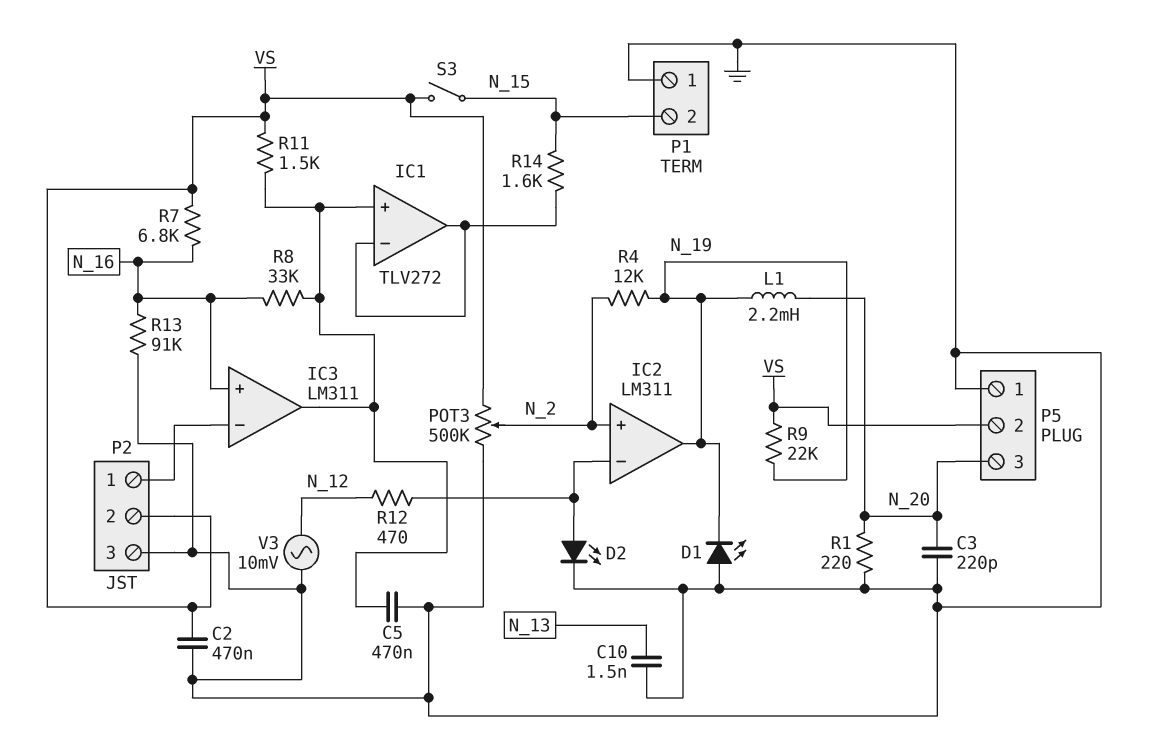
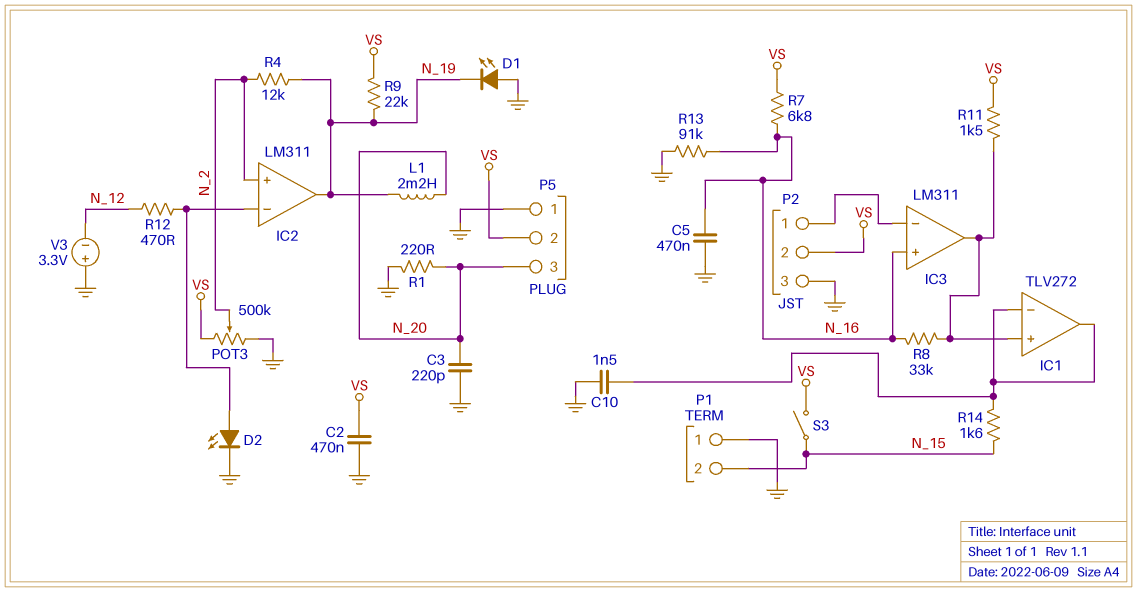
C5: 470nF (GND, IC1/in+) -> 470nF (GND, N_16)
C10: 1.5nF (GND, N_13) -> 1.5nF (GND, IC1/in-)
V3: AC 10mV (GND, N_12) -> 3.3V (plus GND, minus N_12)

